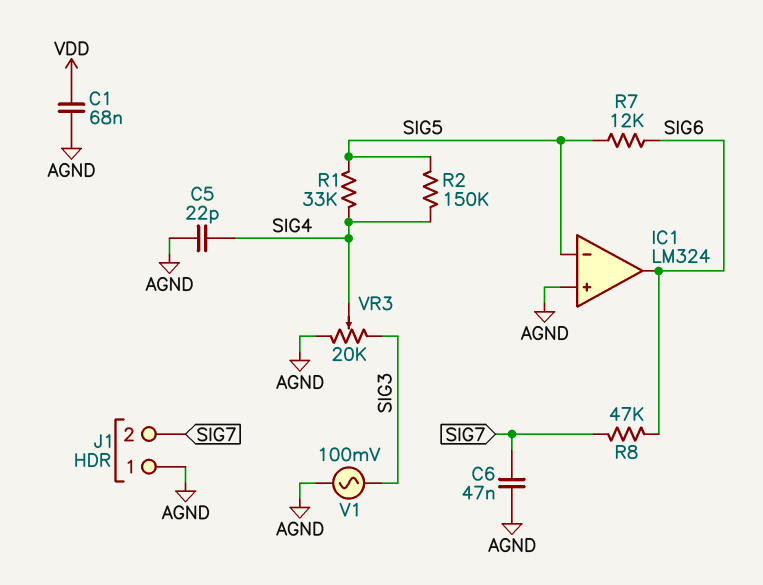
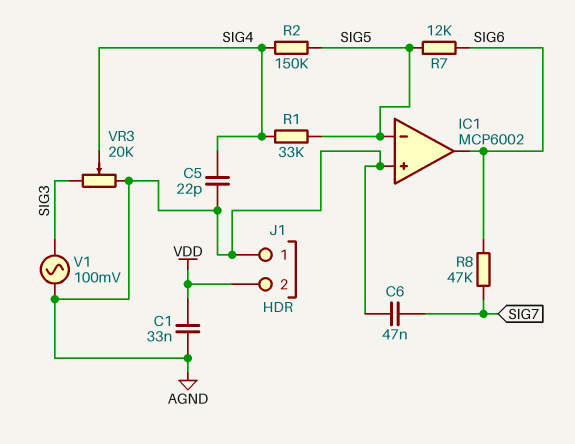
C1: 68nF (AGND, VDD) -> 33nF (AGND, VDD)
IC1: LM324 -> MCP6002
J1 pin 2: SIG7 -> VDD

